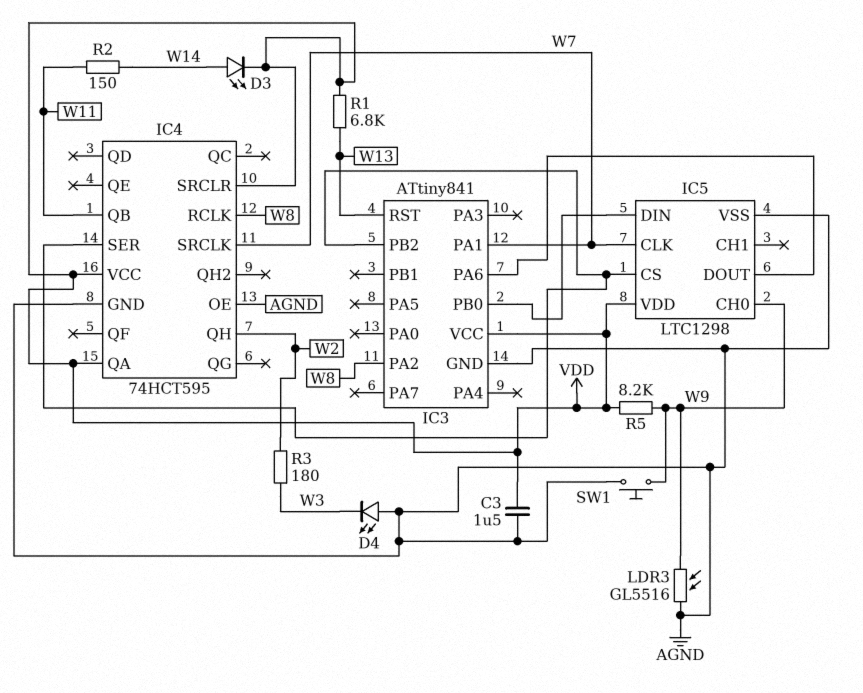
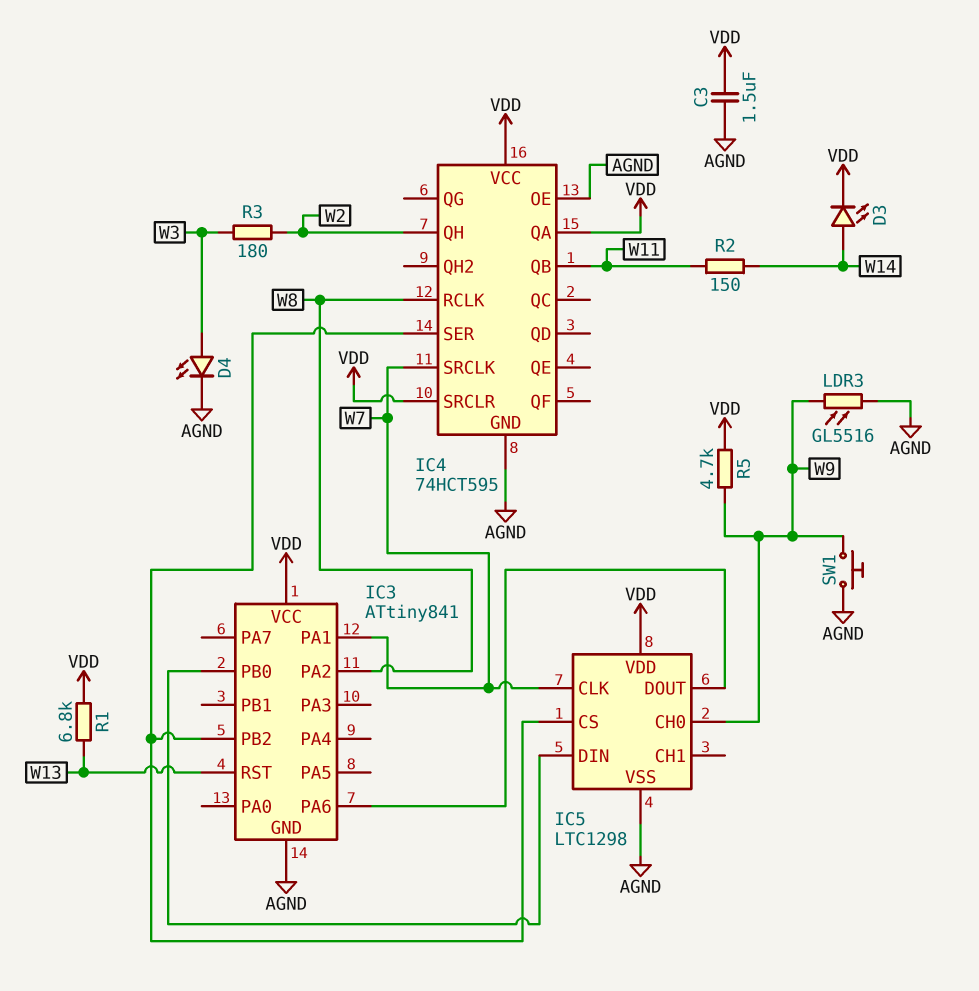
D4: LED (A AGND, K W3) -> LED (A W3, K AGND)
R5: 8.2k (VDD, W9) -> 4.7k (VDD, W9)

